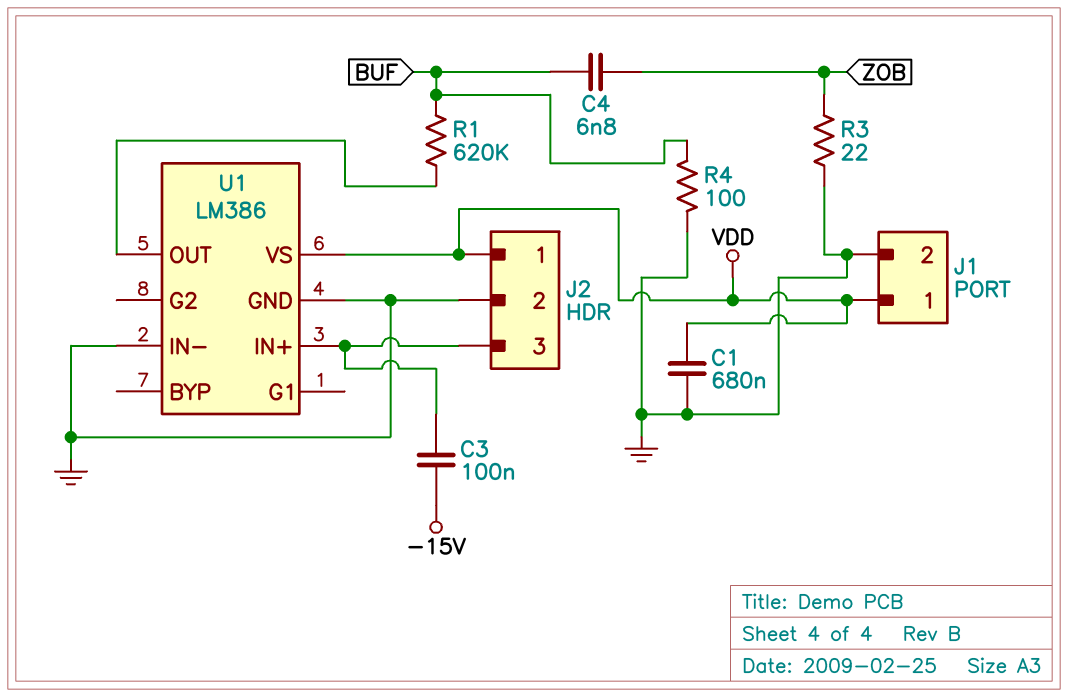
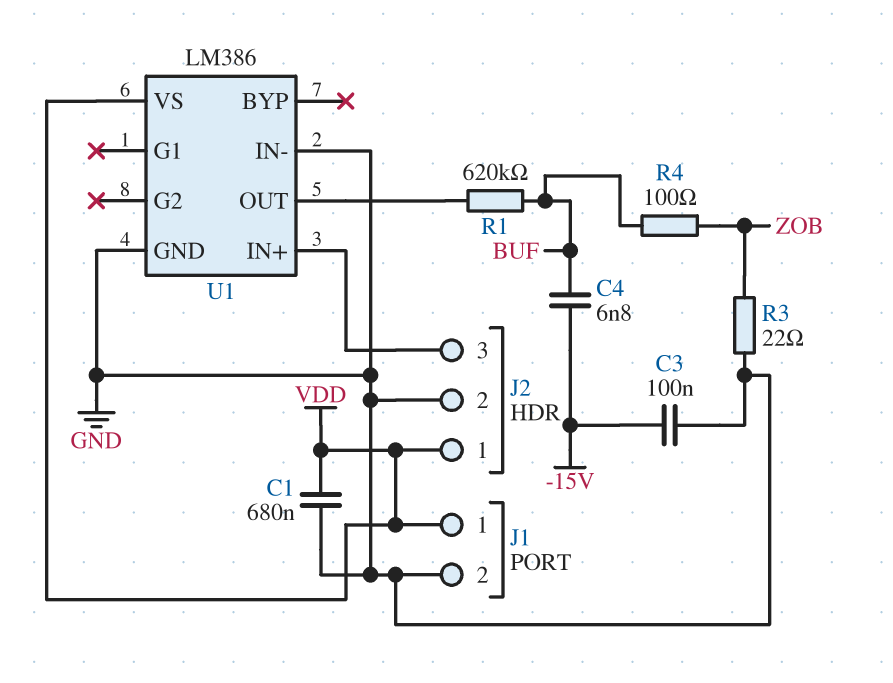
C3: 100nF (-15V, J2/3) -> 100nF (-15V, GND)
C4: 6.8nF (BUF, ZOB) -> 6.8nF (-15V, BUF)
R4: 100 (BUF, GND) -> 100 (BUF, ZOB)

